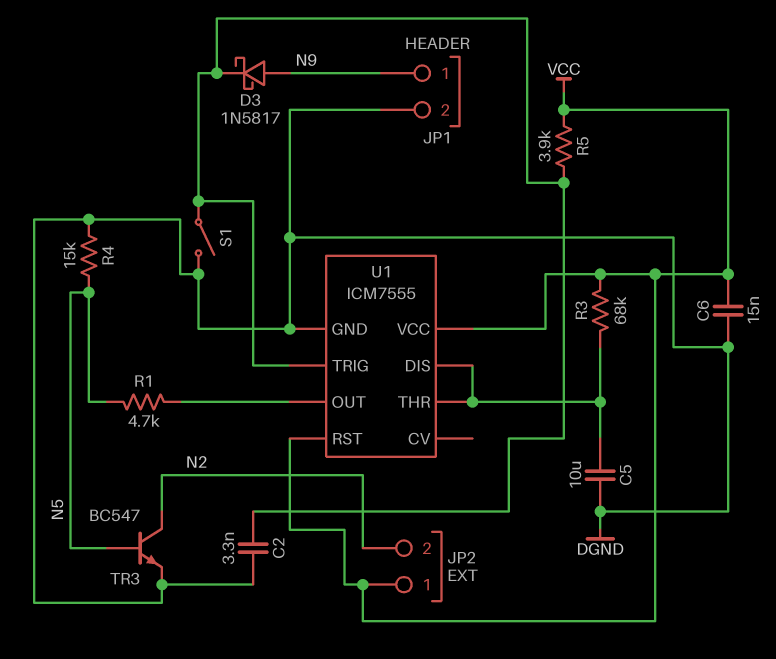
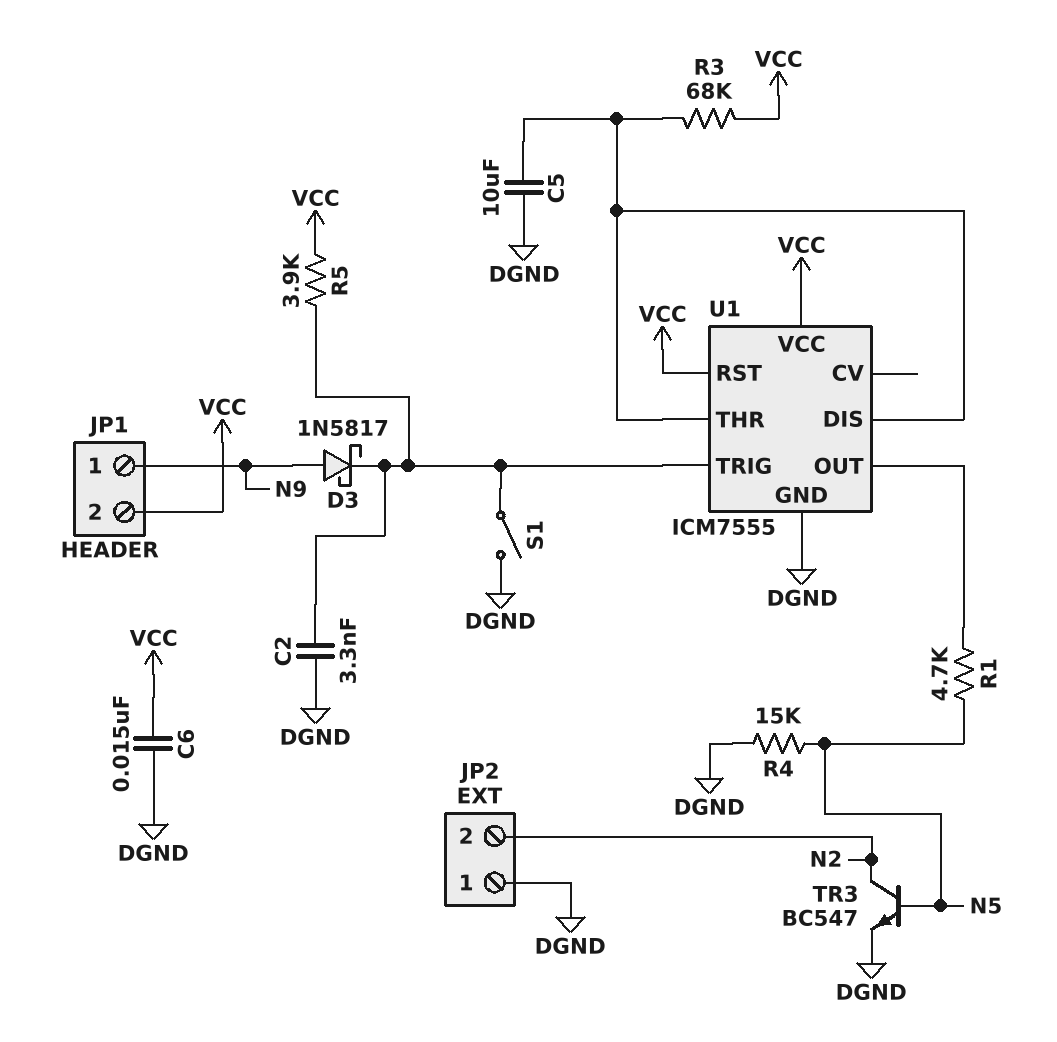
JP1 pin 2: DGND -> VCC
JP2 pin 1: VCC -> DGND

